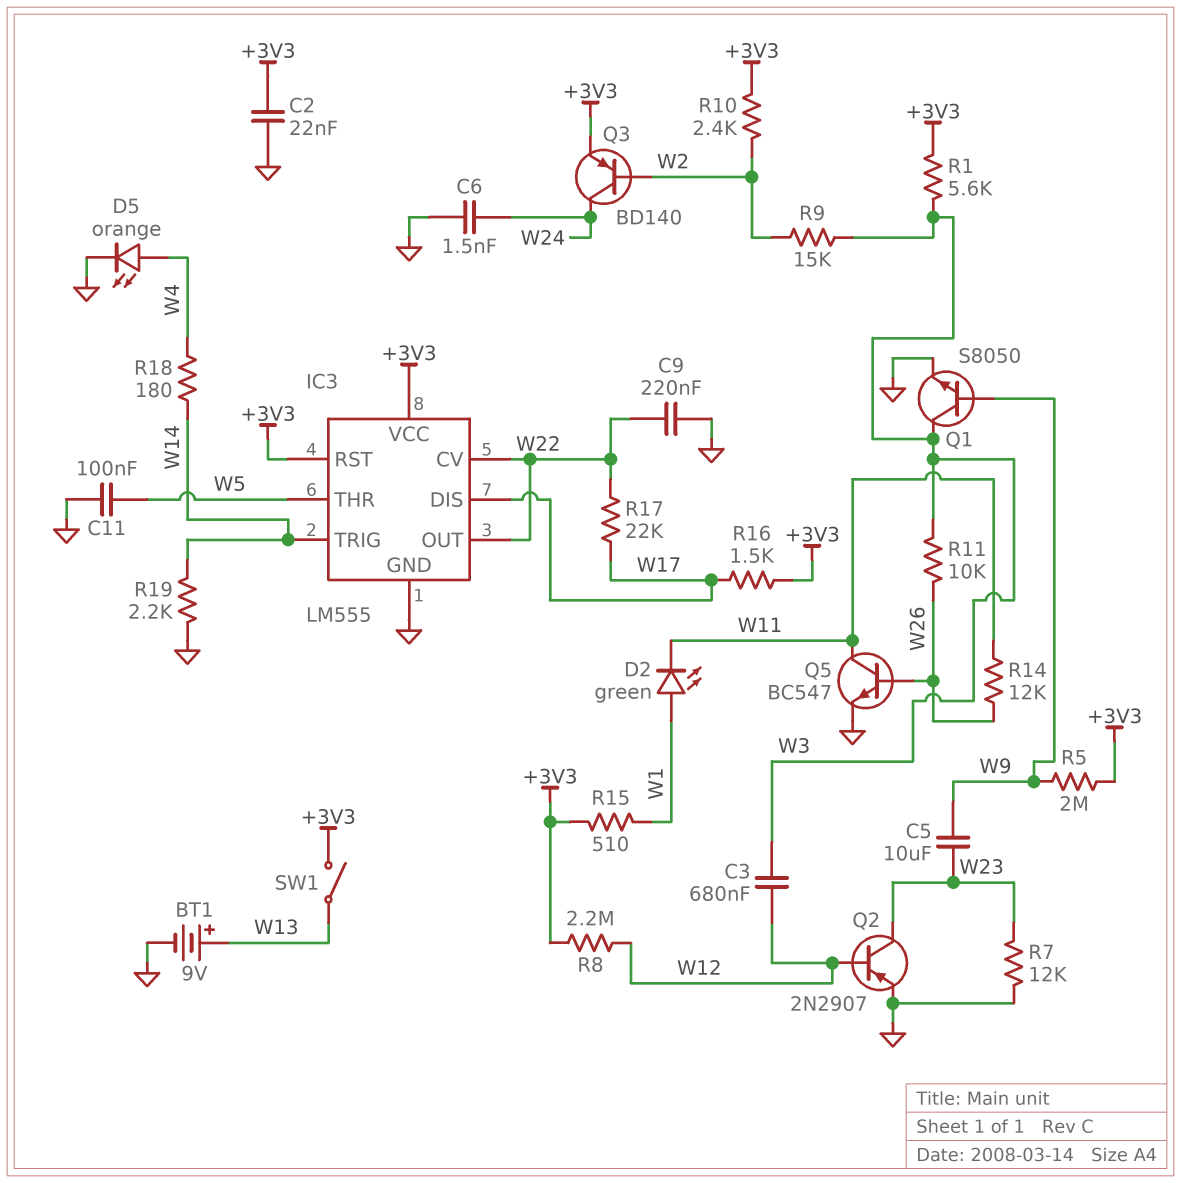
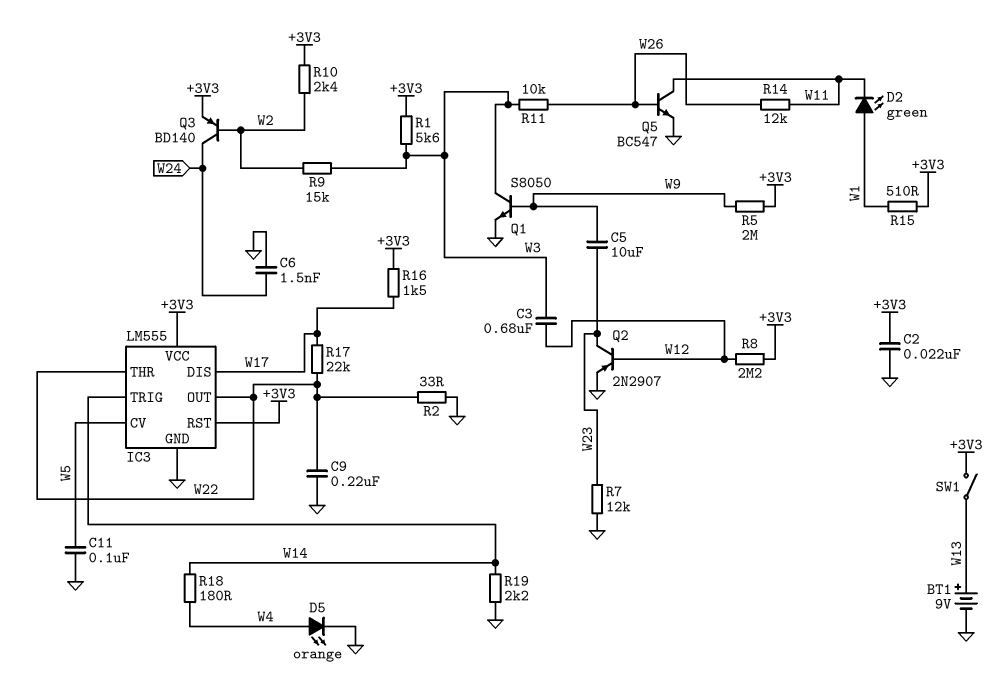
IC3 pin CV: W22 -> W5
IC3 pin THR: W5 -> W22
R2: none -> 33 (GND, W22)

